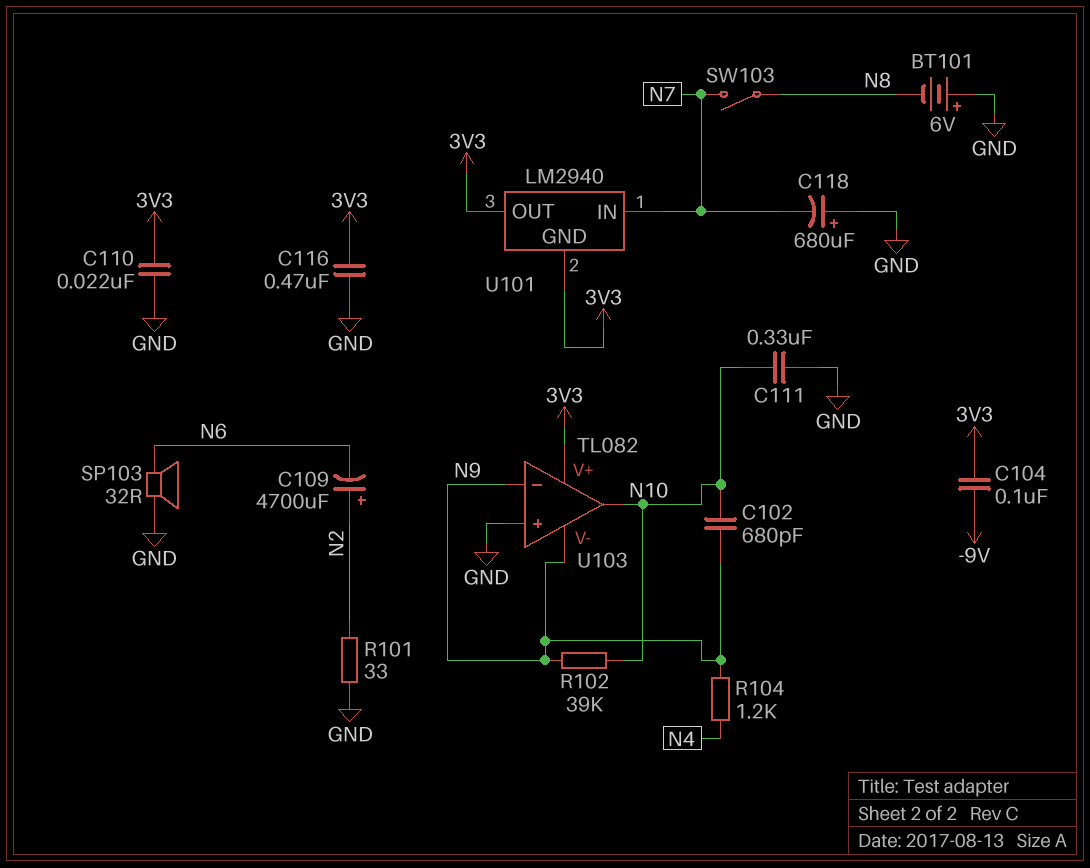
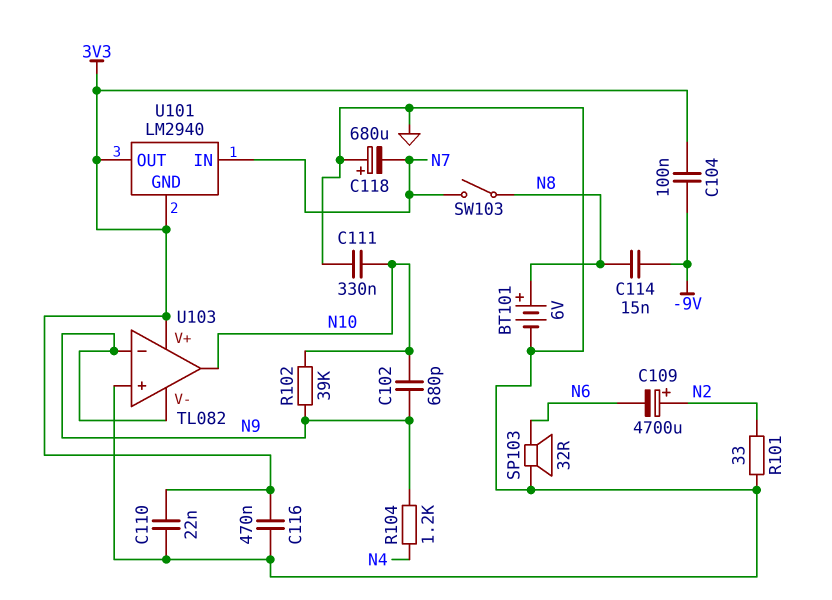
BT101: 6V (plus GND, minus N8) -> 6V (plus N8, minus GND)
C114: none -> 15nF (-9V, N8)

